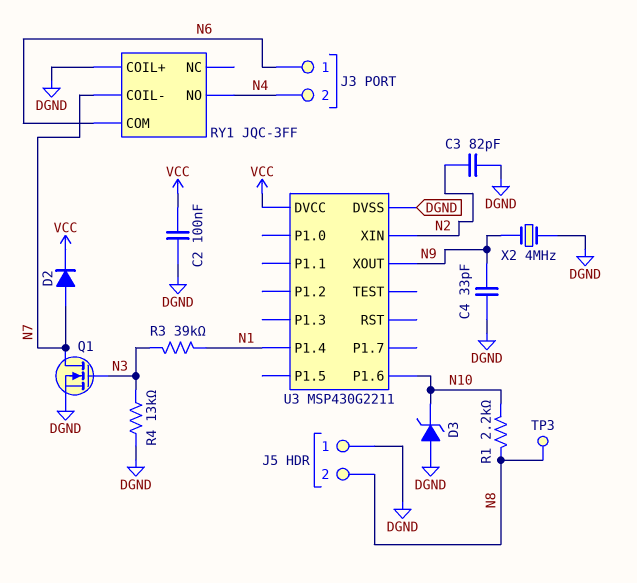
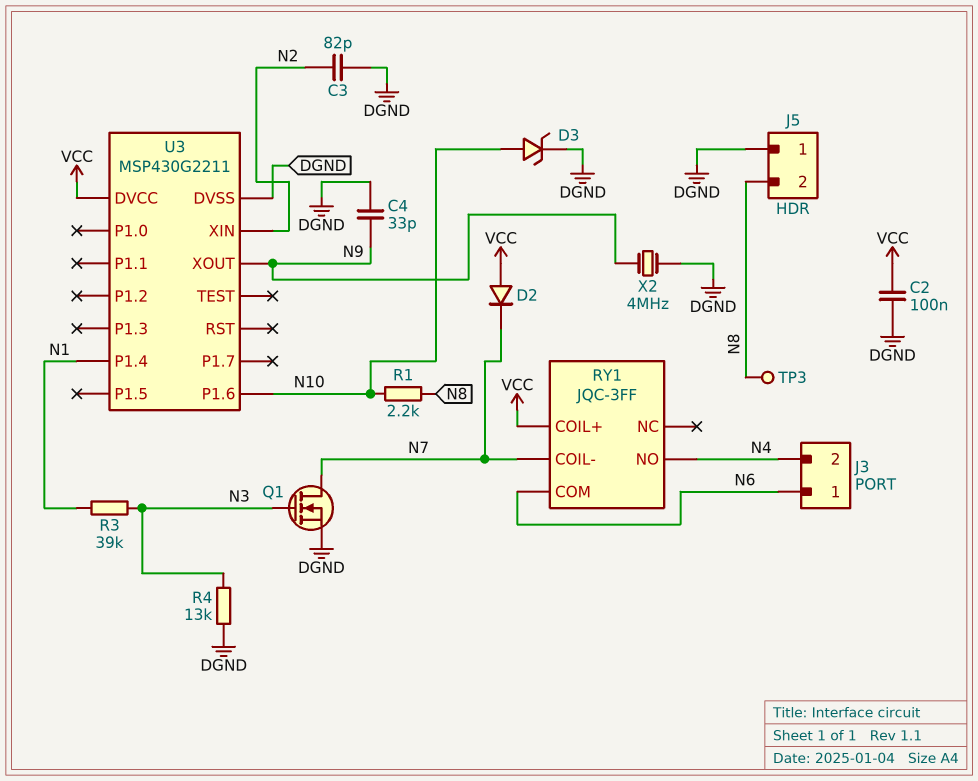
D2: diode (A N7, K VCC) -> diode (A VCC, K N7)
D3: zener (A DGND, K N10) -> zener (A N10, K DGND)
RY1 pin COIL+: DGND -> VCC

